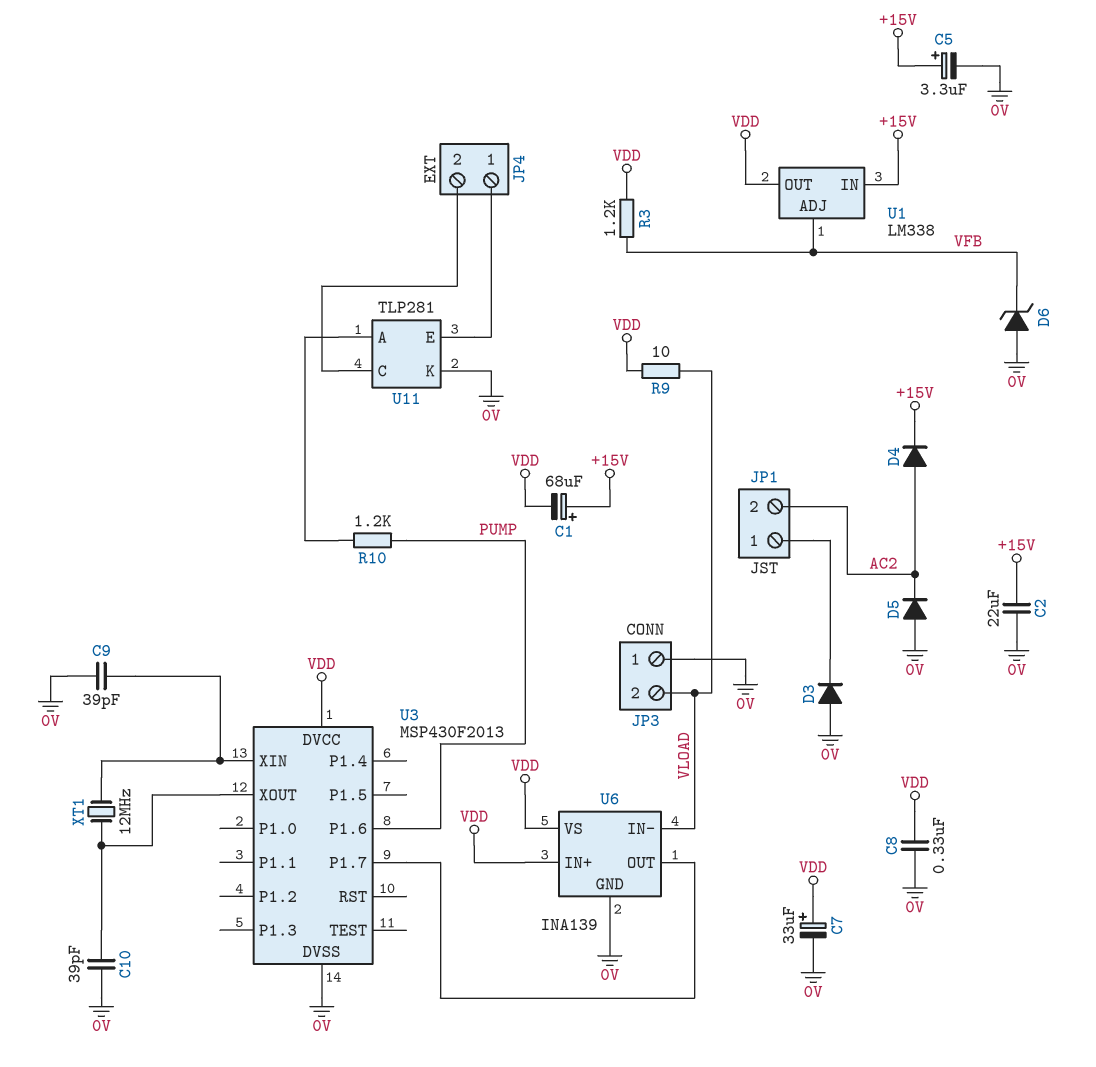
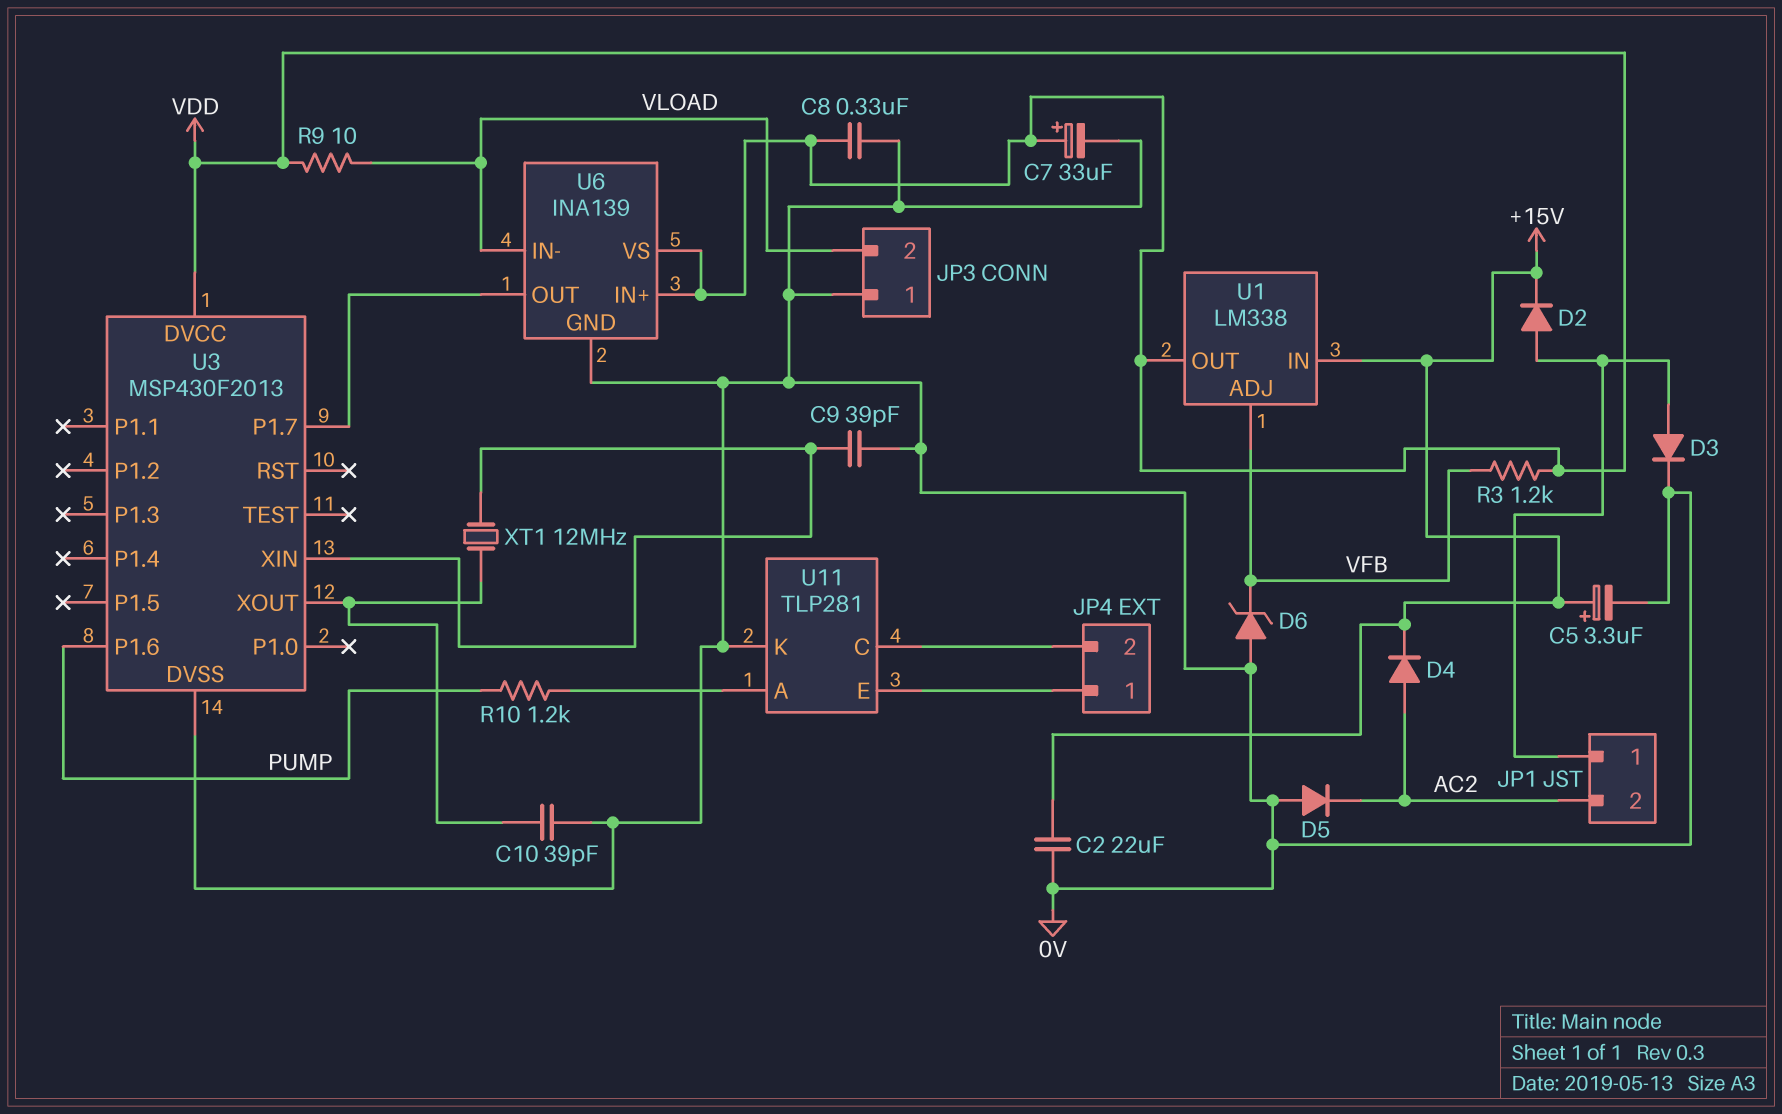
C1: 68uF (plus +15V, minus VDD) -> none
D2: none -> diode (A JP1/1, K +15V)
D3: diode (A 0V, K JP1/1) -> diode (A JP1/1, K 0V)

